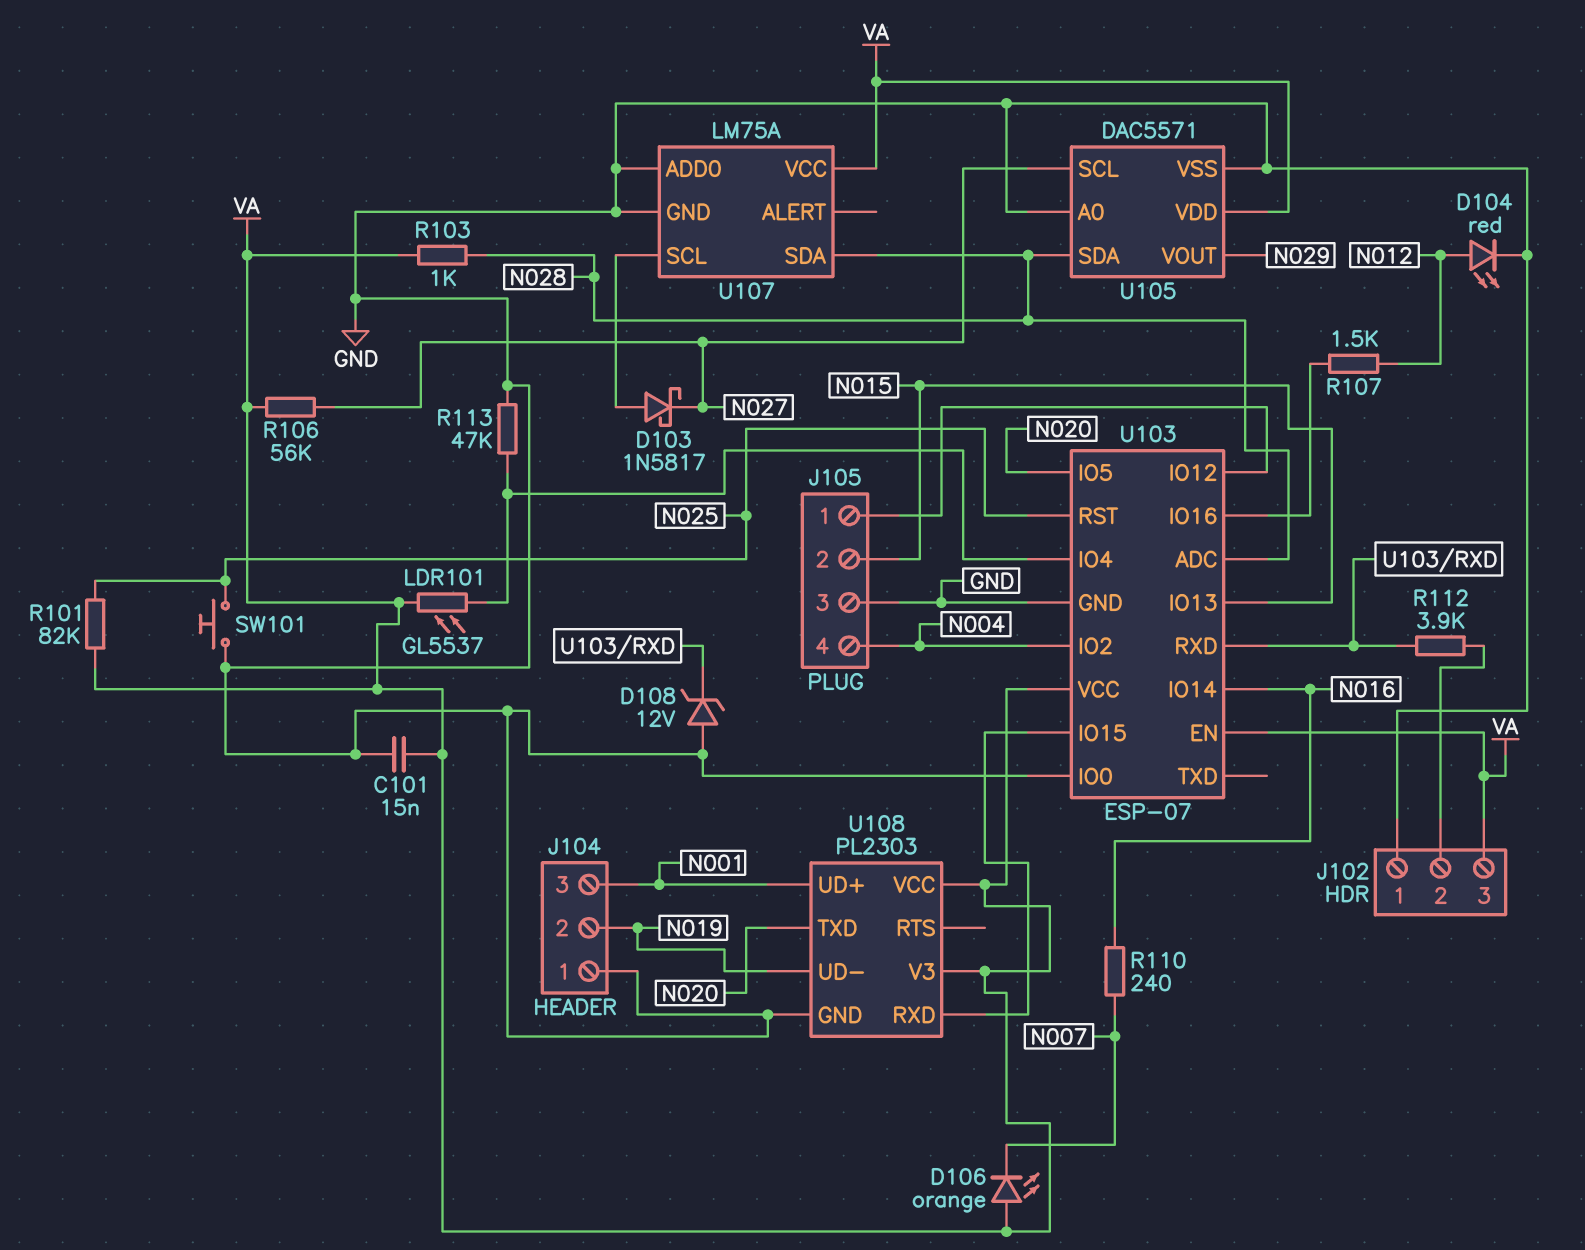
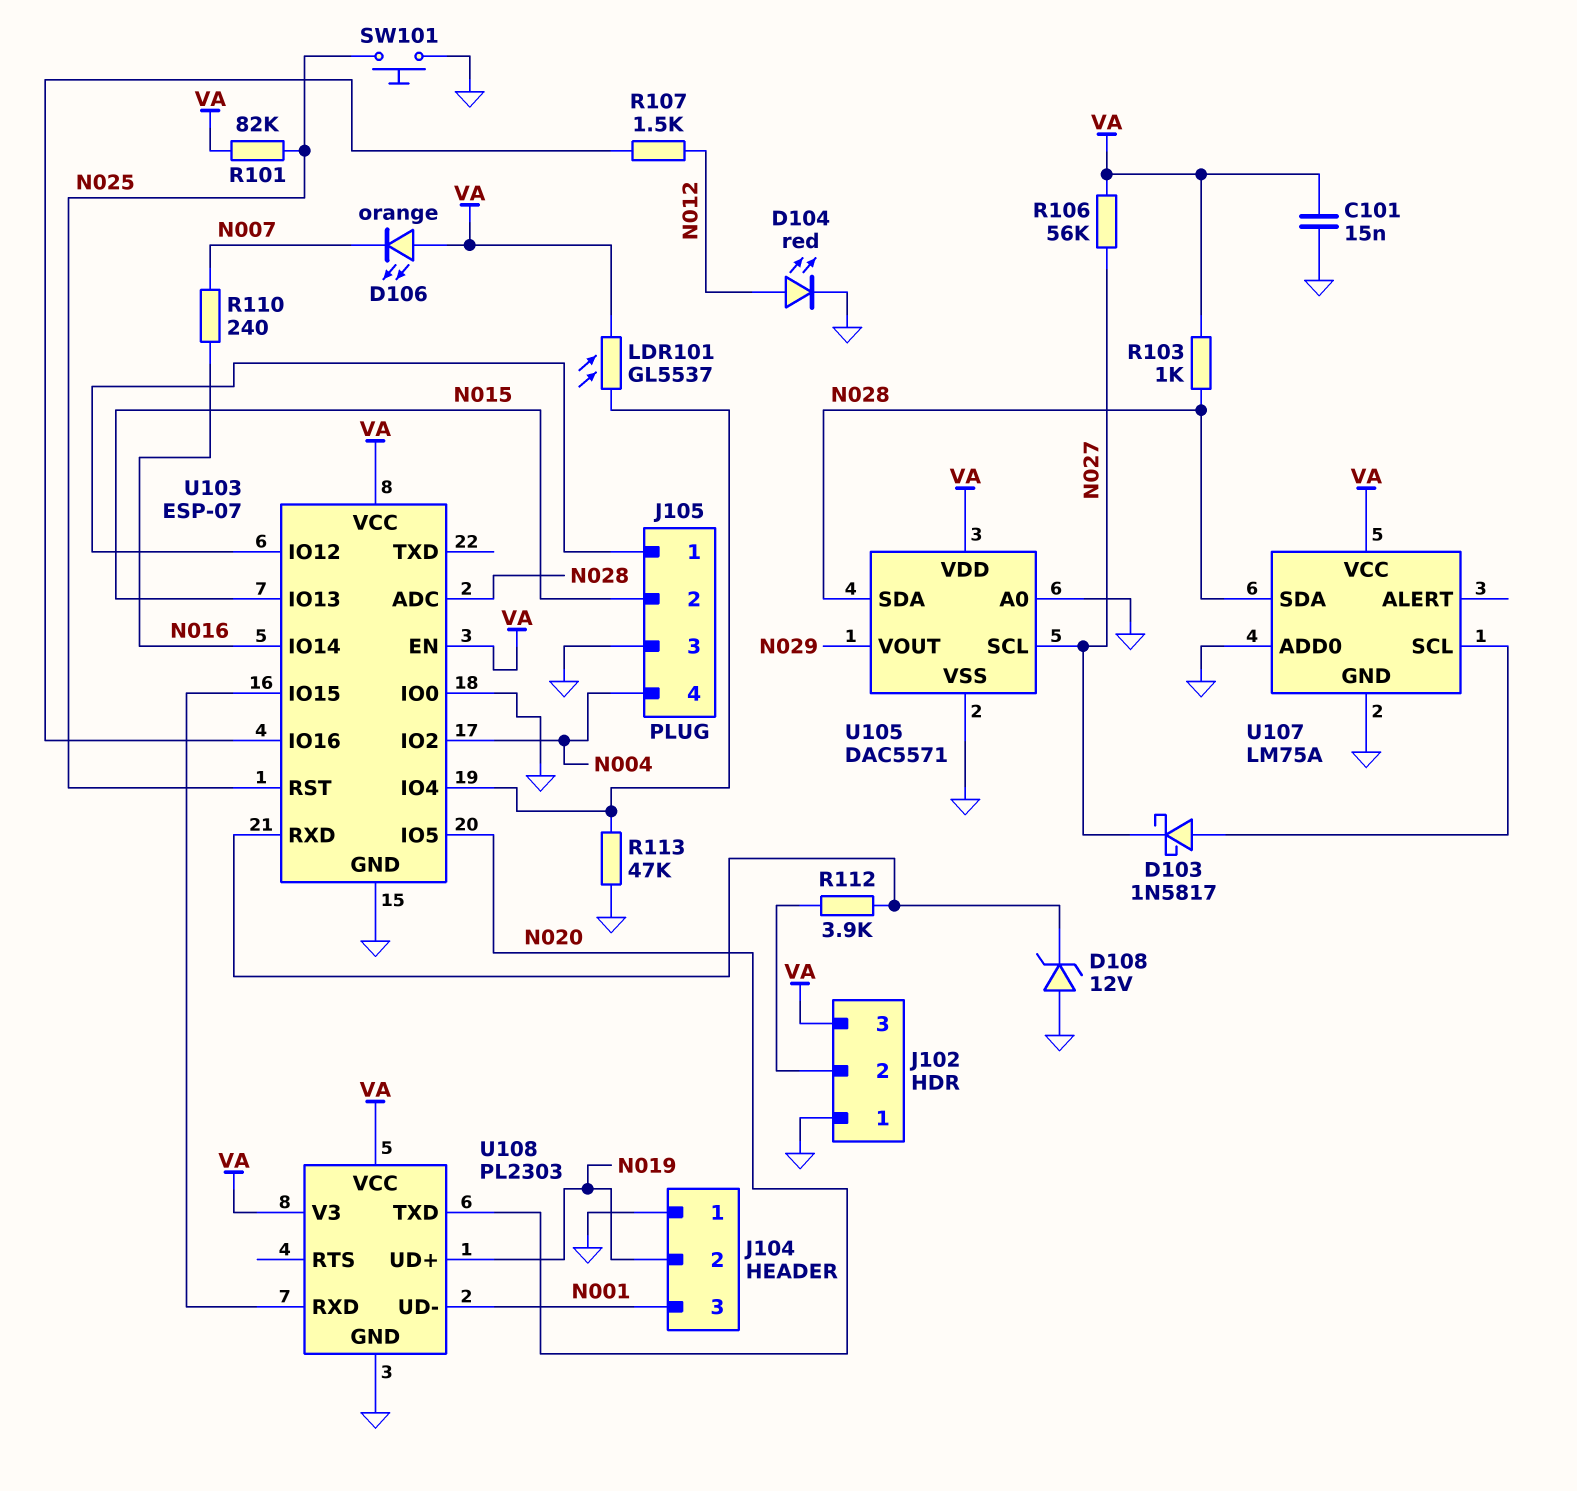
U108 pin UD+: N001 -> N019
U108 pin UD-: N019 -> N001

